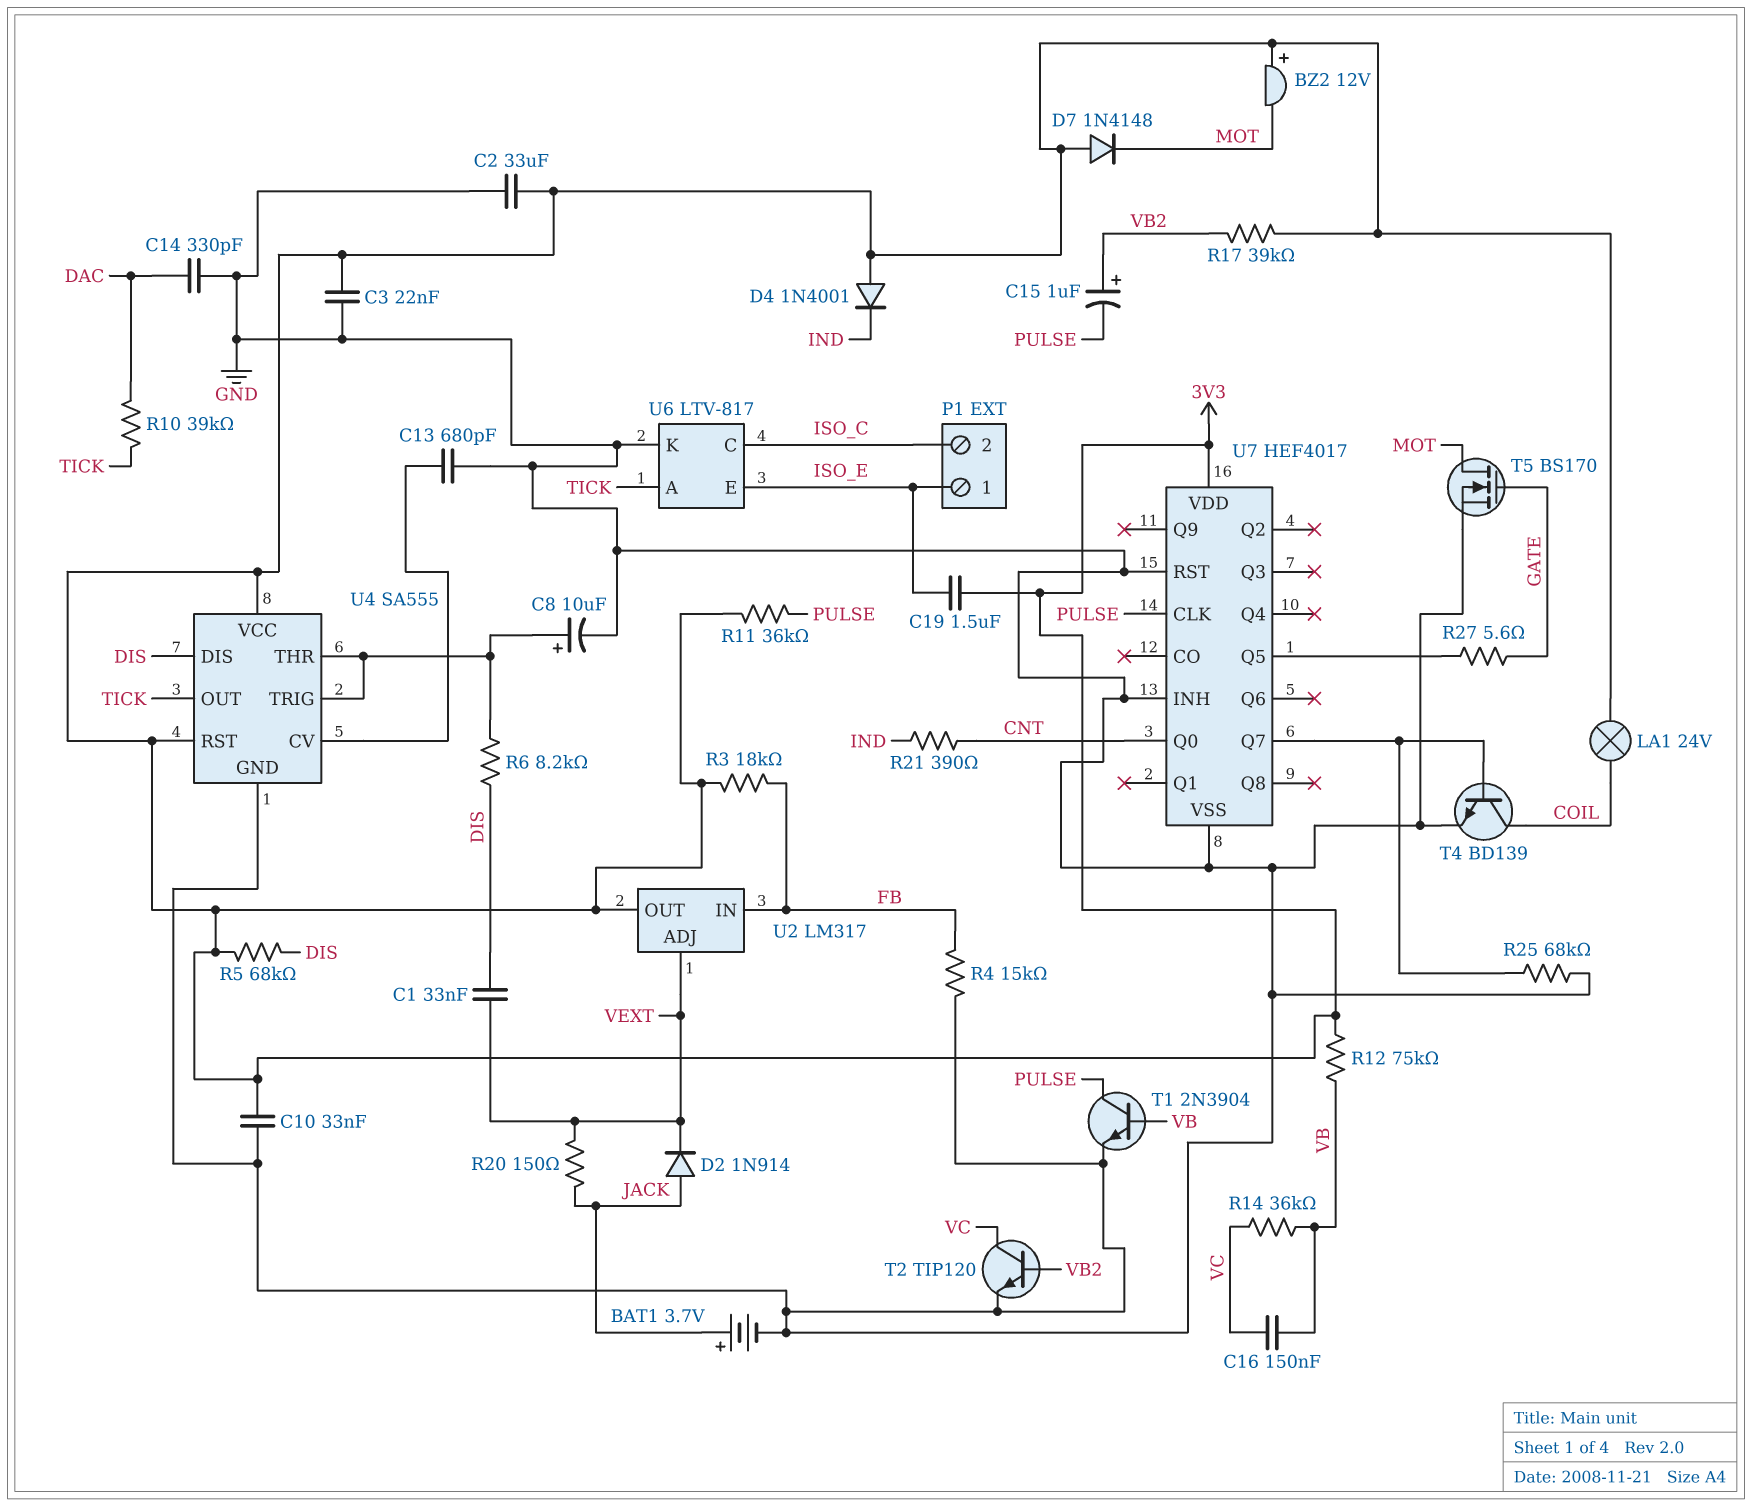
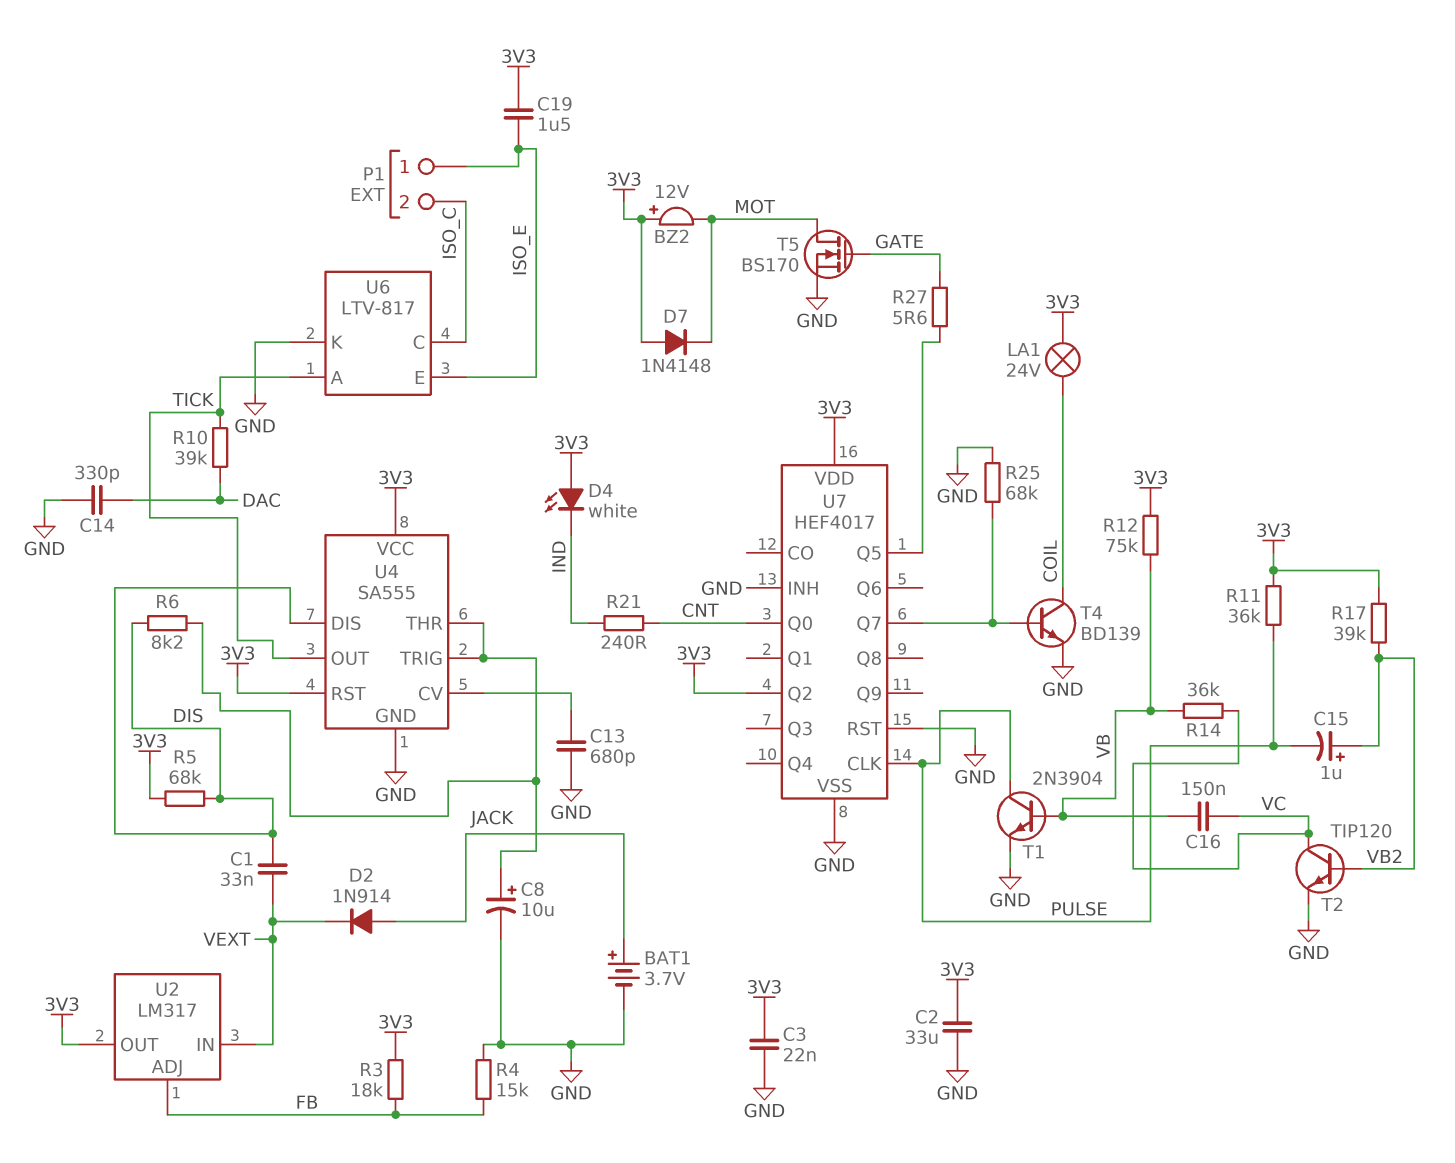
C10: 33nF (3V3, GND) -> none
D4: diode 1N4001 (A 3V3, K IND) -> LED white (A 3V3, K IND)
R20: 150 (JACK, VEXT) -> none
R21: 390 (CNT, IND) -> 240 (CNT, IND)
U2 pin ADJ: VEXT -> FB
U2 pin IN: FB -> VEXT
U7 pin Q2: none -> 3V3

